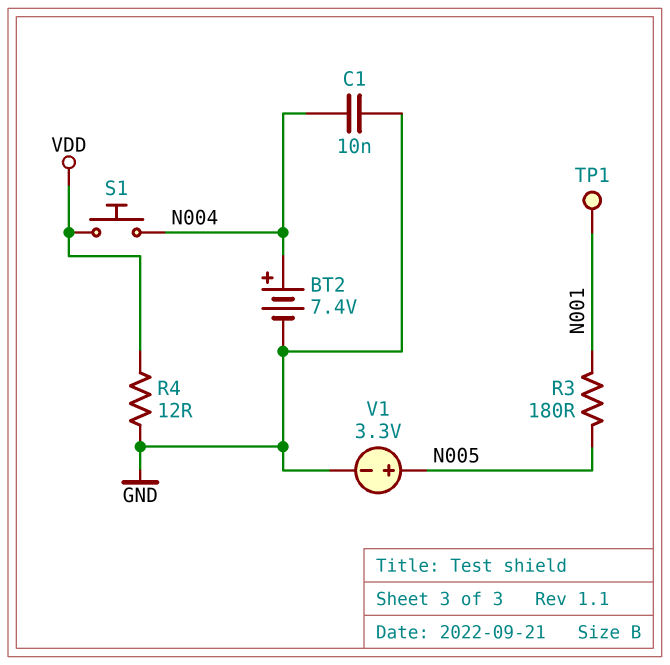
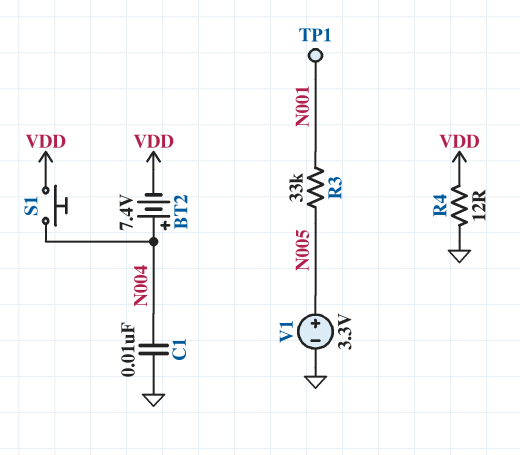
BT2: 7.4V (plus N004, minus GND) -> 7.4V (plus N004, minus VDD)
R3: 180 (N001, N005) -> 33k (N001, N005)

